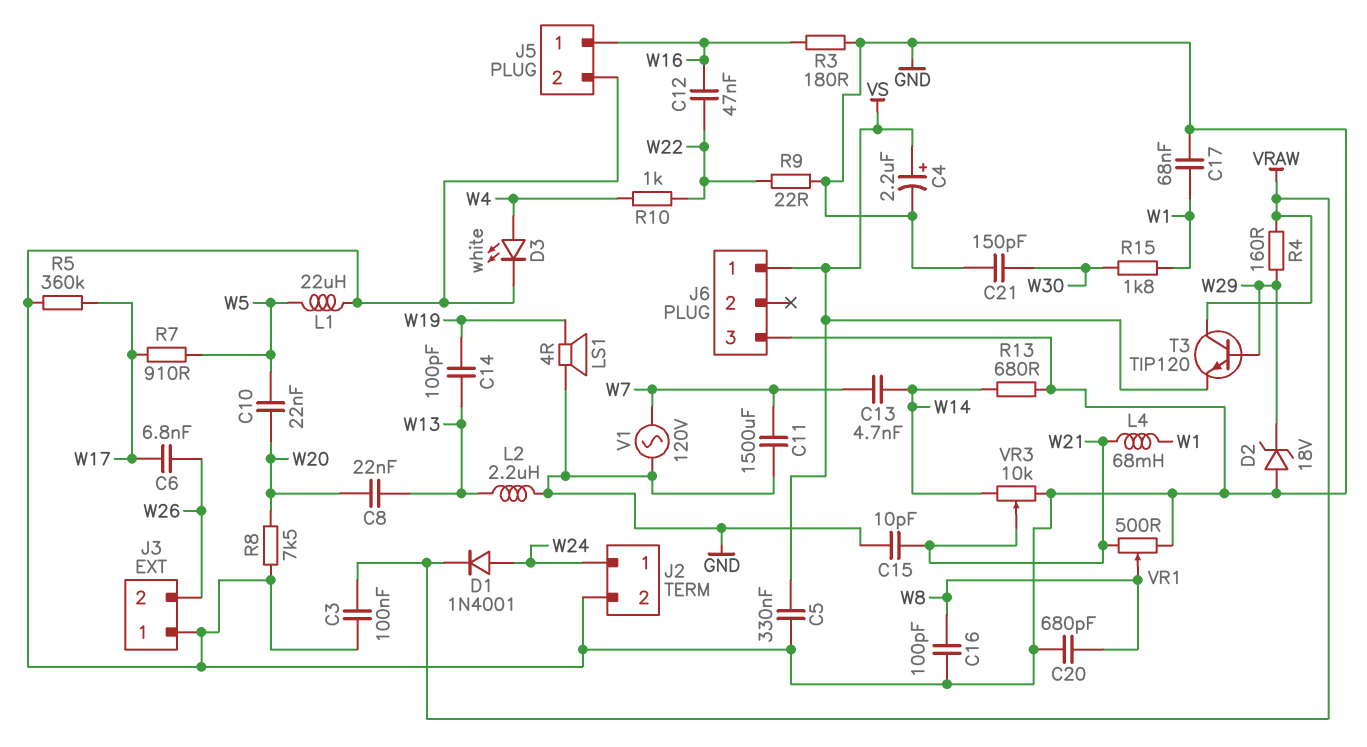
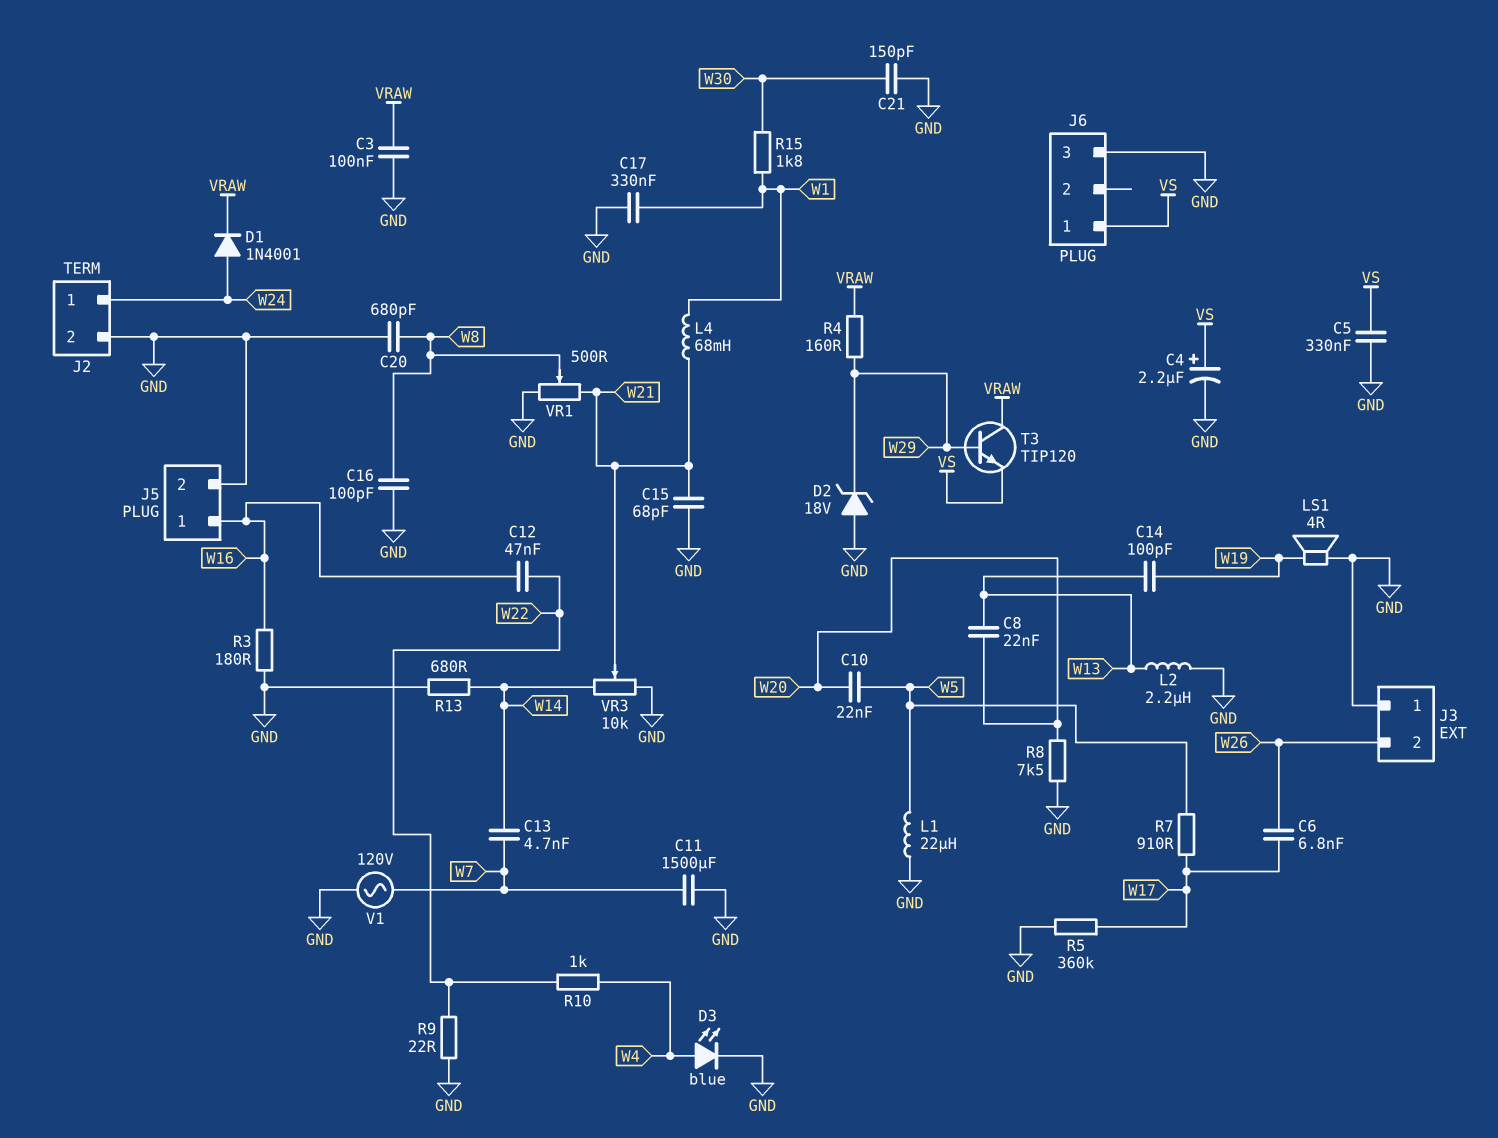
C15: 10pF (GND, W21) -> 68pF (GND, W21)
C17: 68nF (GND, W1) -> 330nF (GND, W1)
D3: LED white (A W4, K GND) -> LED blue (A W4, K GND)

